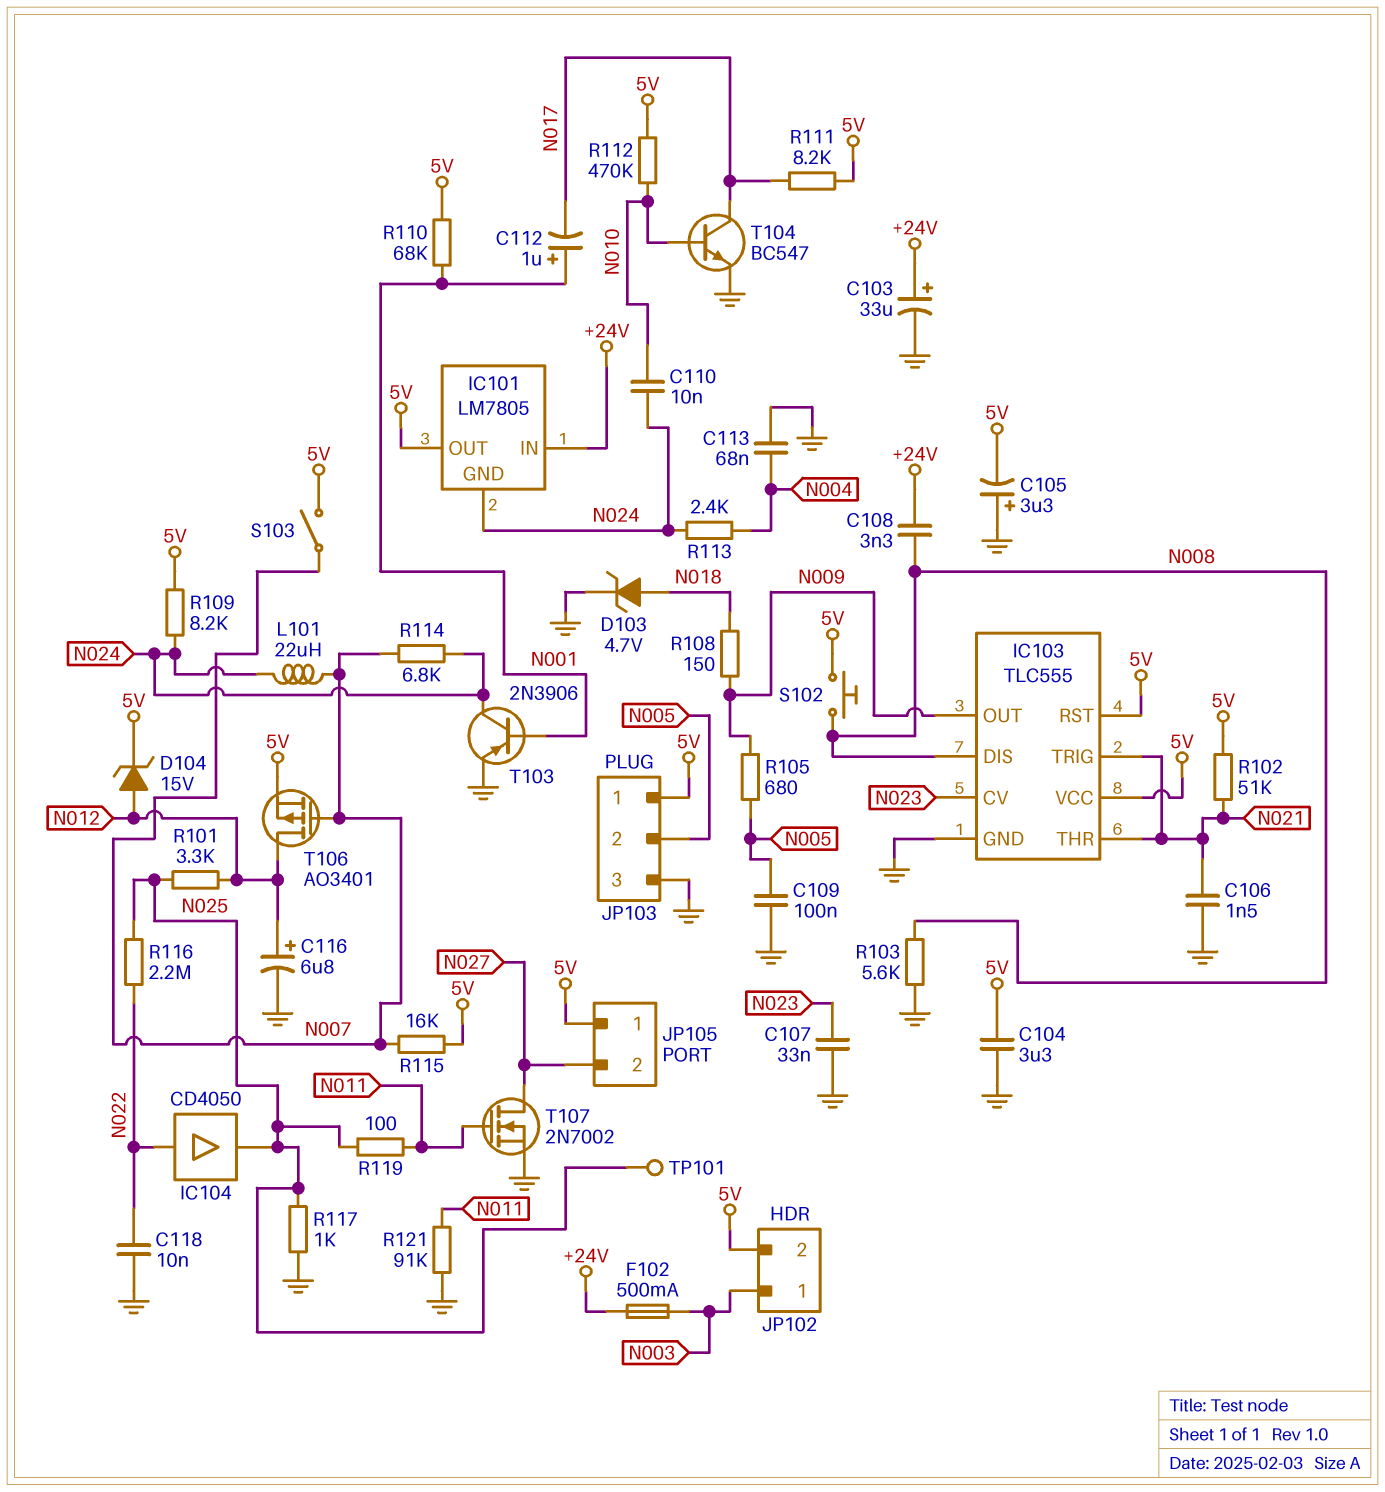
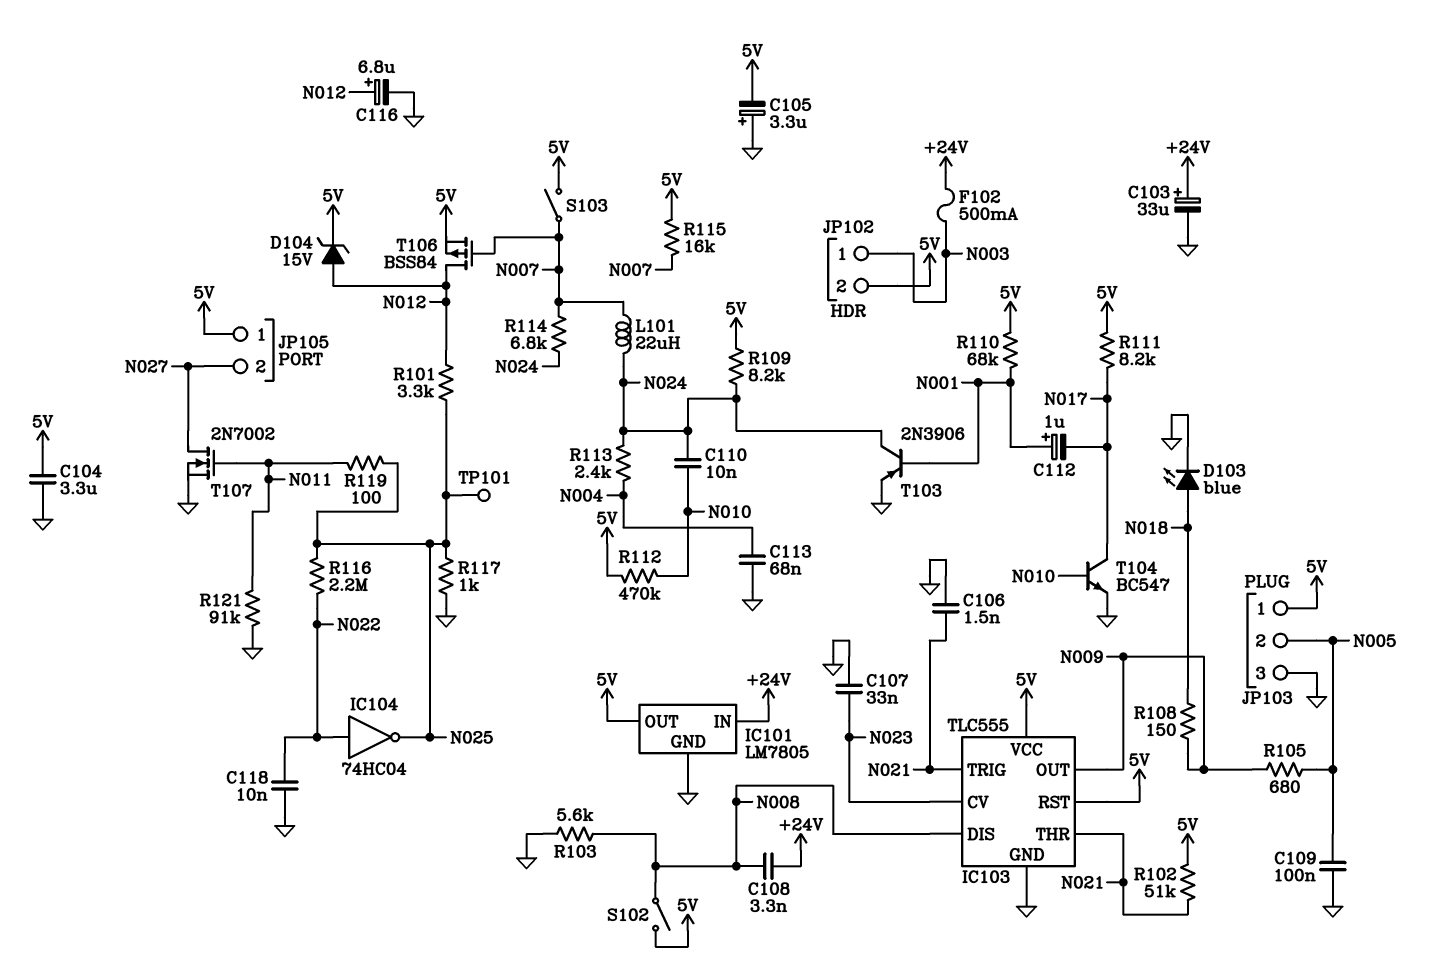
D103: zener 4.7V (A N018, K GND) -> LED blue (A N018, K GND)
IC101 pin GND: N024 -> GND
IC104: buffer CD4050 (in N022, out N025) -> NOT 74HC04 (in N022, out N025)
S102: button (5V, N008) -> switch (5V, N008)
T106: PMOS AO3401 (G N007, D N012, S 5V) -> PMOS BSS84 (G N007, D N012, S 5V)

